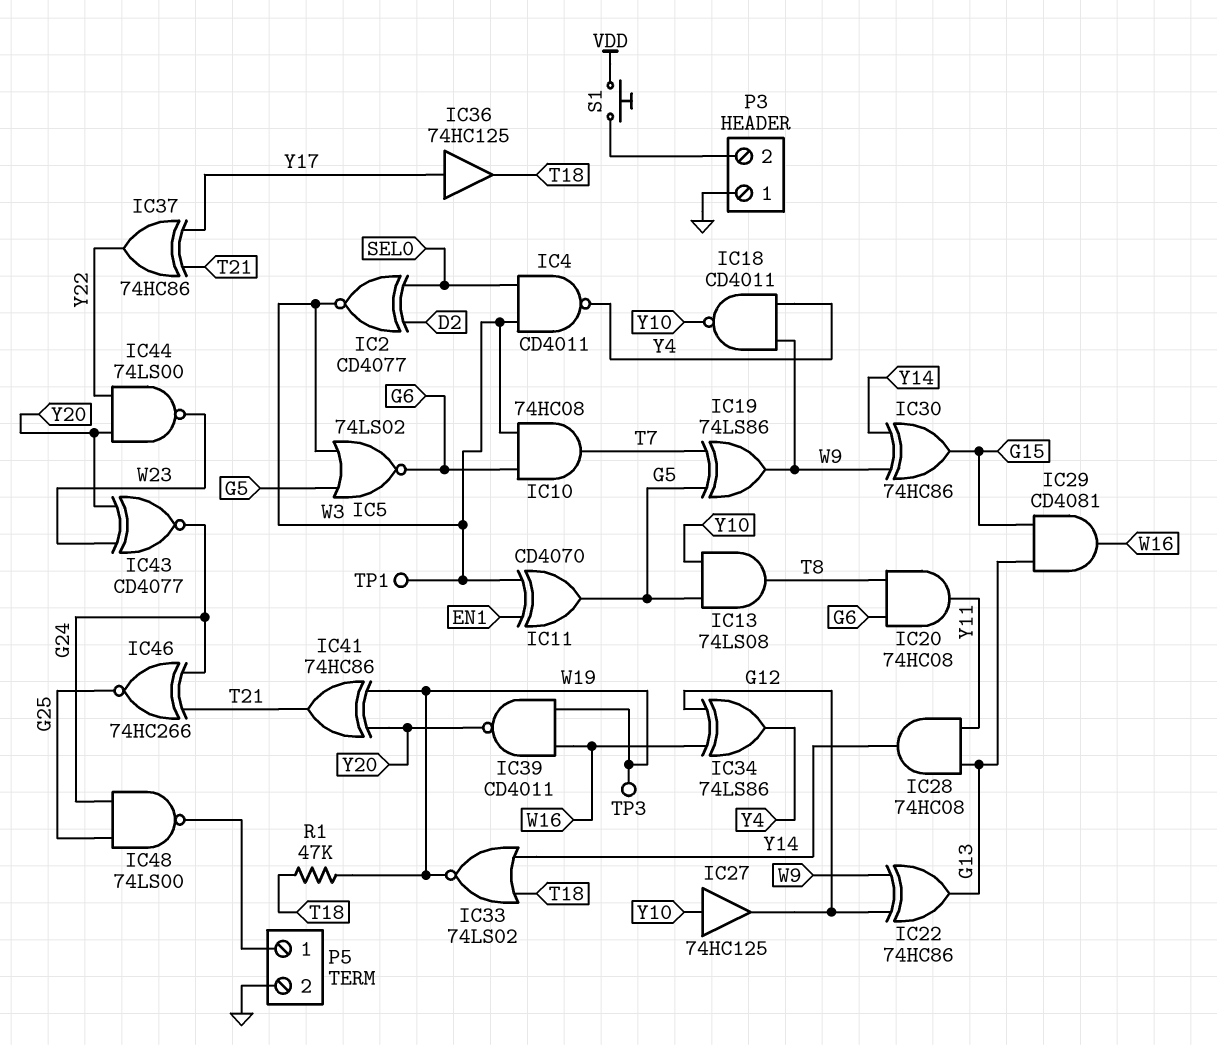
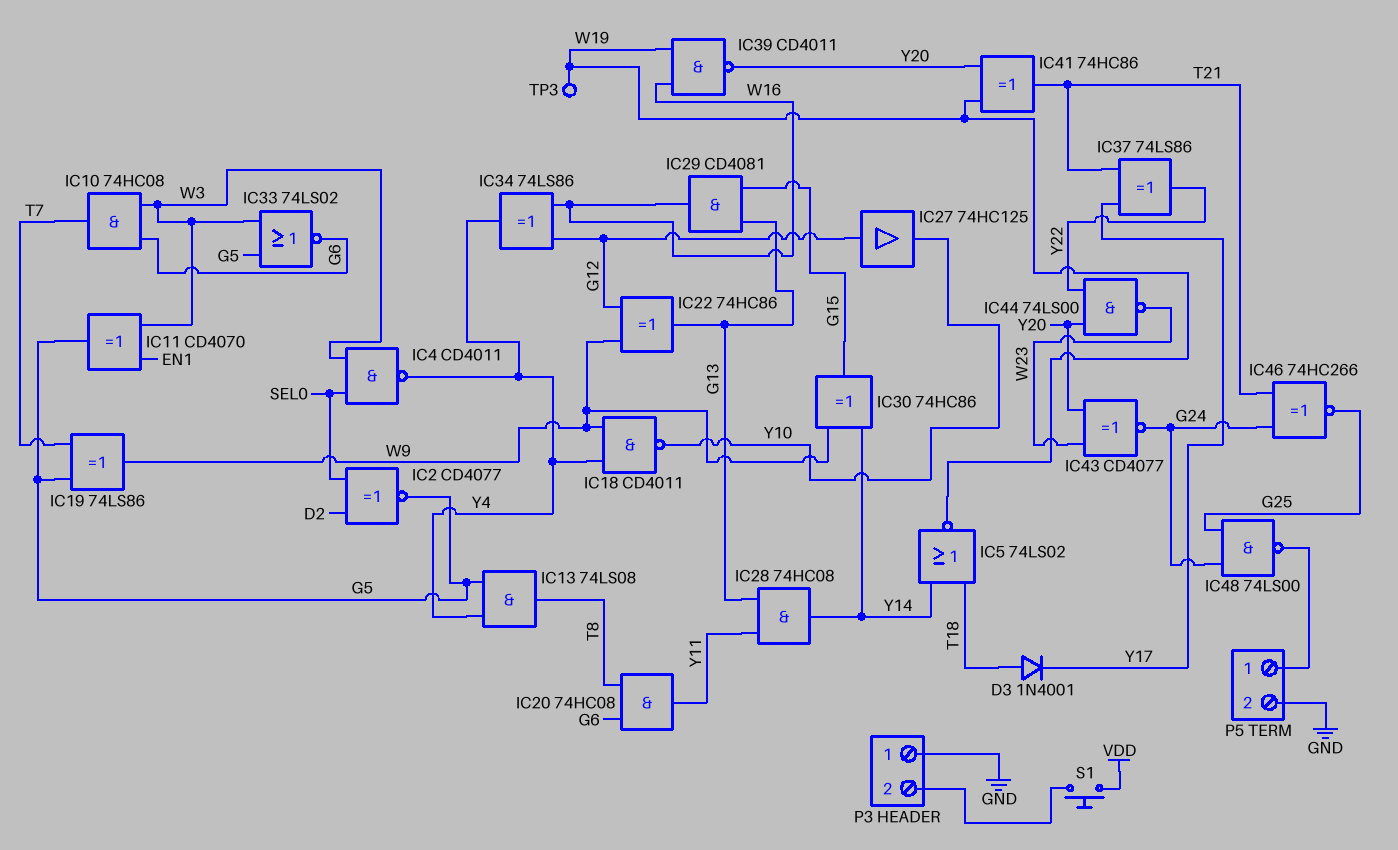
D3: none -> diode 1N4001 (A T18, K Y17)
IC2: XNOR CD4077 (in D2, in SEL0, out W3) -> XNOR CD4077 (in D2, in SEL0, out G5)
IC5: NOR 74LS02 (in G5, in W3, out G6) -> NOR 74LS02 (in T18, in Y14, out W19)
IC13: AND 74LS08 (in G5, in Y10, out T8) -> AND 74LS08 (in G5, in Y4, out T8)
IC27: buffer 74HC125 (in Y10, out G12) -> buffer 74HC125 (in G12, out Y10)
IC33: NOR 74LS02 (in T18, in Y14, out W19) -> NOR 74LS02 (in G5, in W3, out G6)
IC36: buffer 74HC125 (in Y17, out T18) -> none
IC37: XOR 74HC86 (in T21, in Y17, out Y22) -> XOR 74LS86 (in T21, in Y17, out Y22)
R1: 47k (T18, W19) -> none
TP1: test point (W3) -> none

